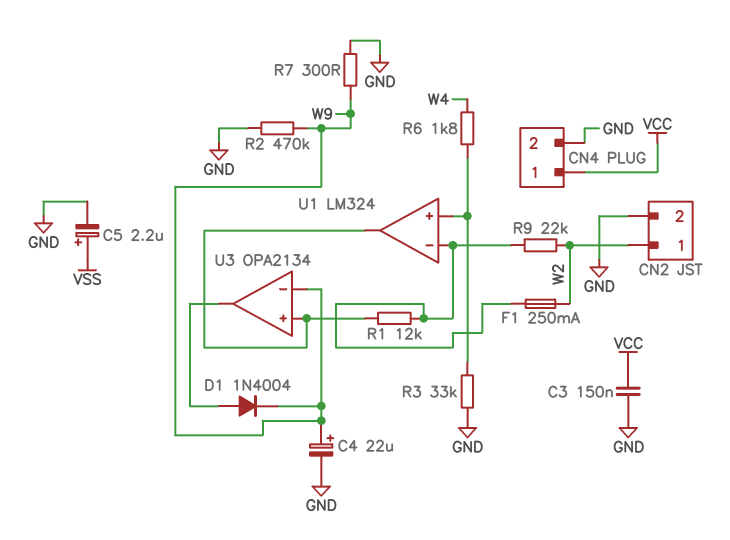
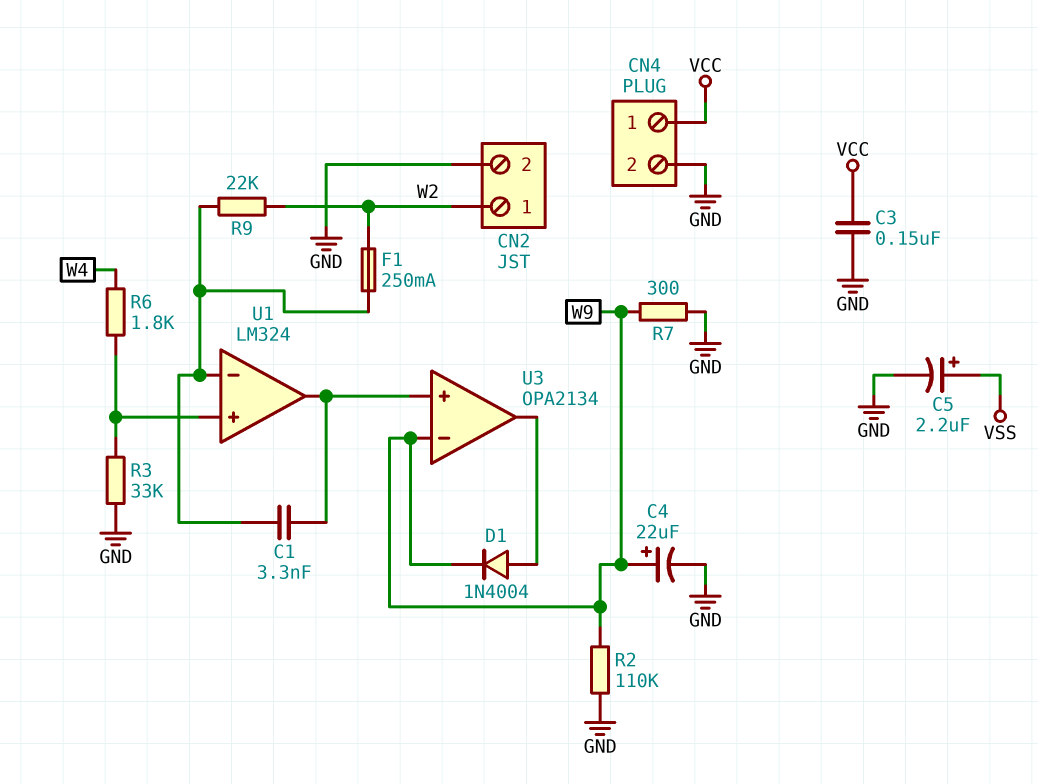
C1: none -> 3.3nF (U1/in-, U1/out)
R1: 12k (U1/in-, U1/out) -> none
R2: 470k (GND, W9) -> 110k (GND, W9)

